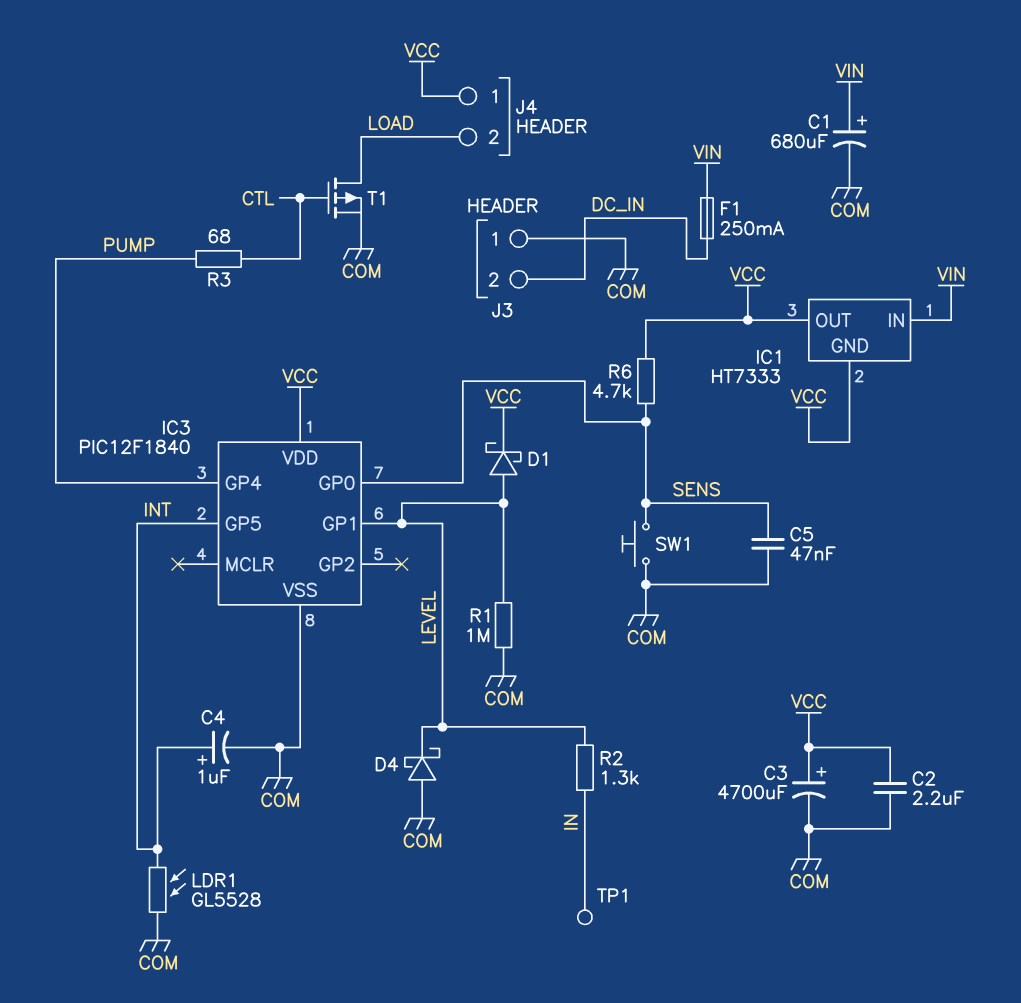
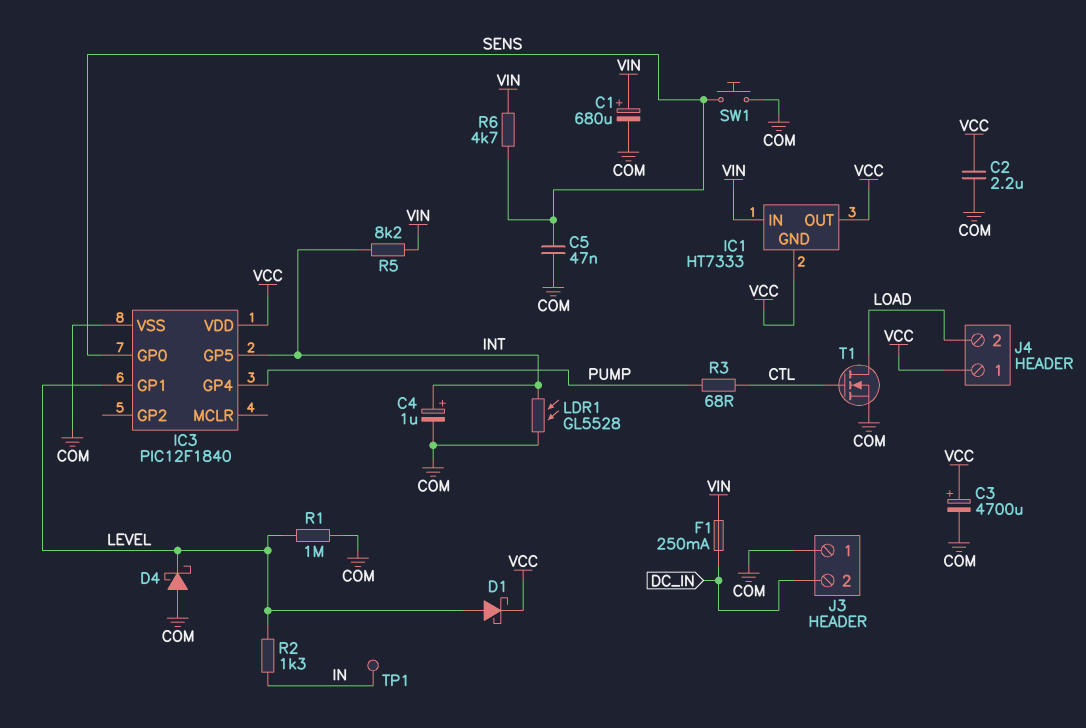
R5: none -> 8.2k (INT, VIN)
R6: 4.7k (SENS, VCC) -> 4.7k (SENS, VIN)
T1: PMOS (G CTL, D LOAD, S COM) -> NMOS (G CTL, D LOAD, S COM)

